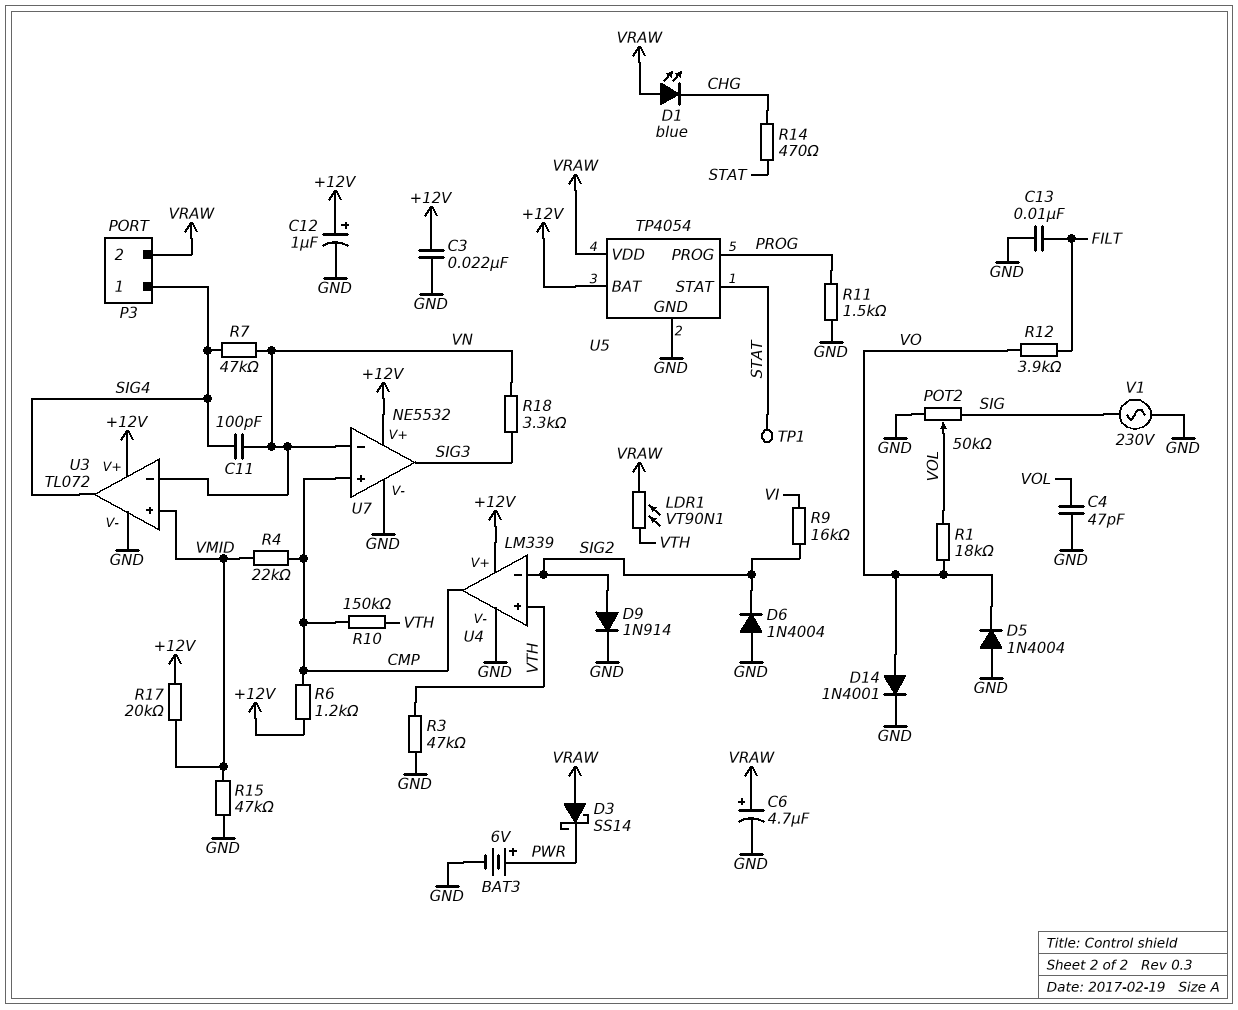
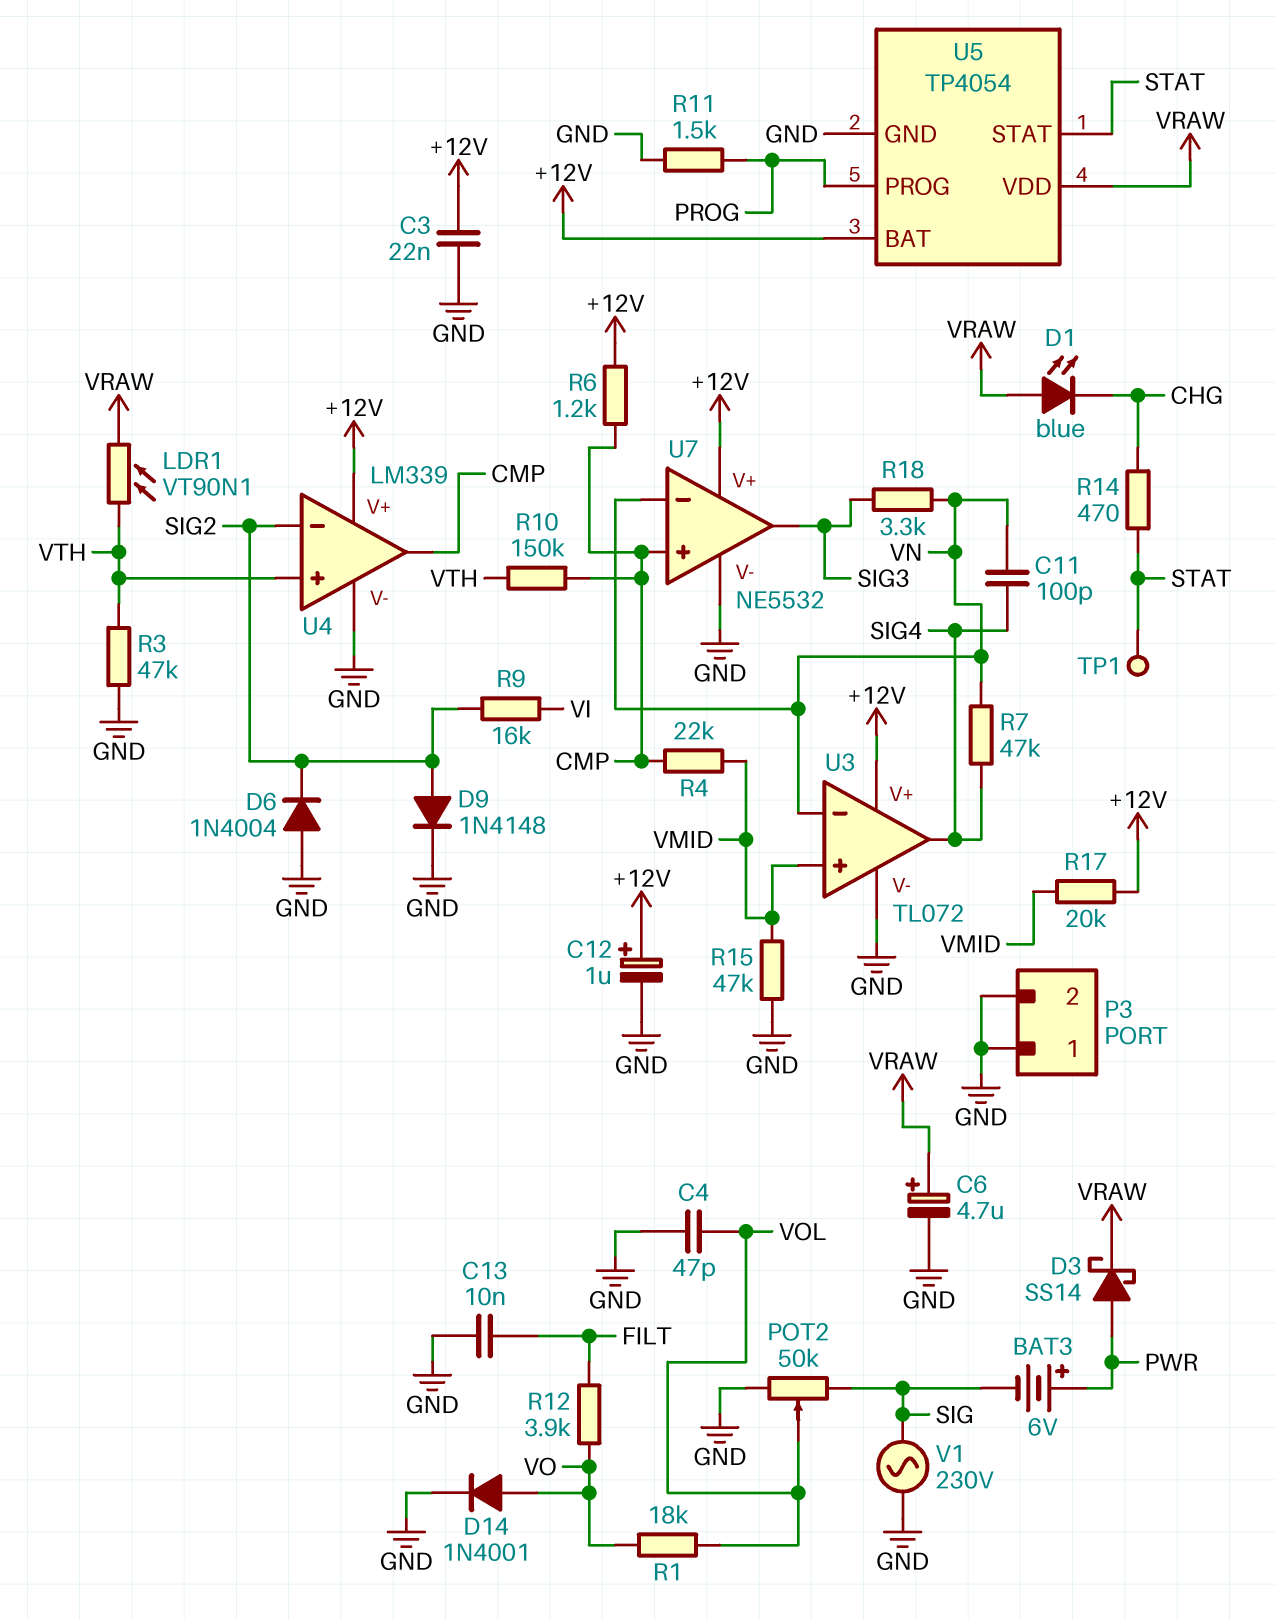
BAT3: 6V (plus PWR, minus GND) -> 6V (plus PWR, minus SIG)
D3: schottky SS14 (A VRAW, K PWR) -> schottky SS14 (A PWR, K VRAW)
D5: diode 1N4004 (A GND, K VO) -> none
D9: diode 1N914 (A SIG2, K GND) -> diode 1N4148 (A SIG2, K GND)
P3 pin 1: SIG4 -> GND
P3 pin 2: VRAW -> GND

